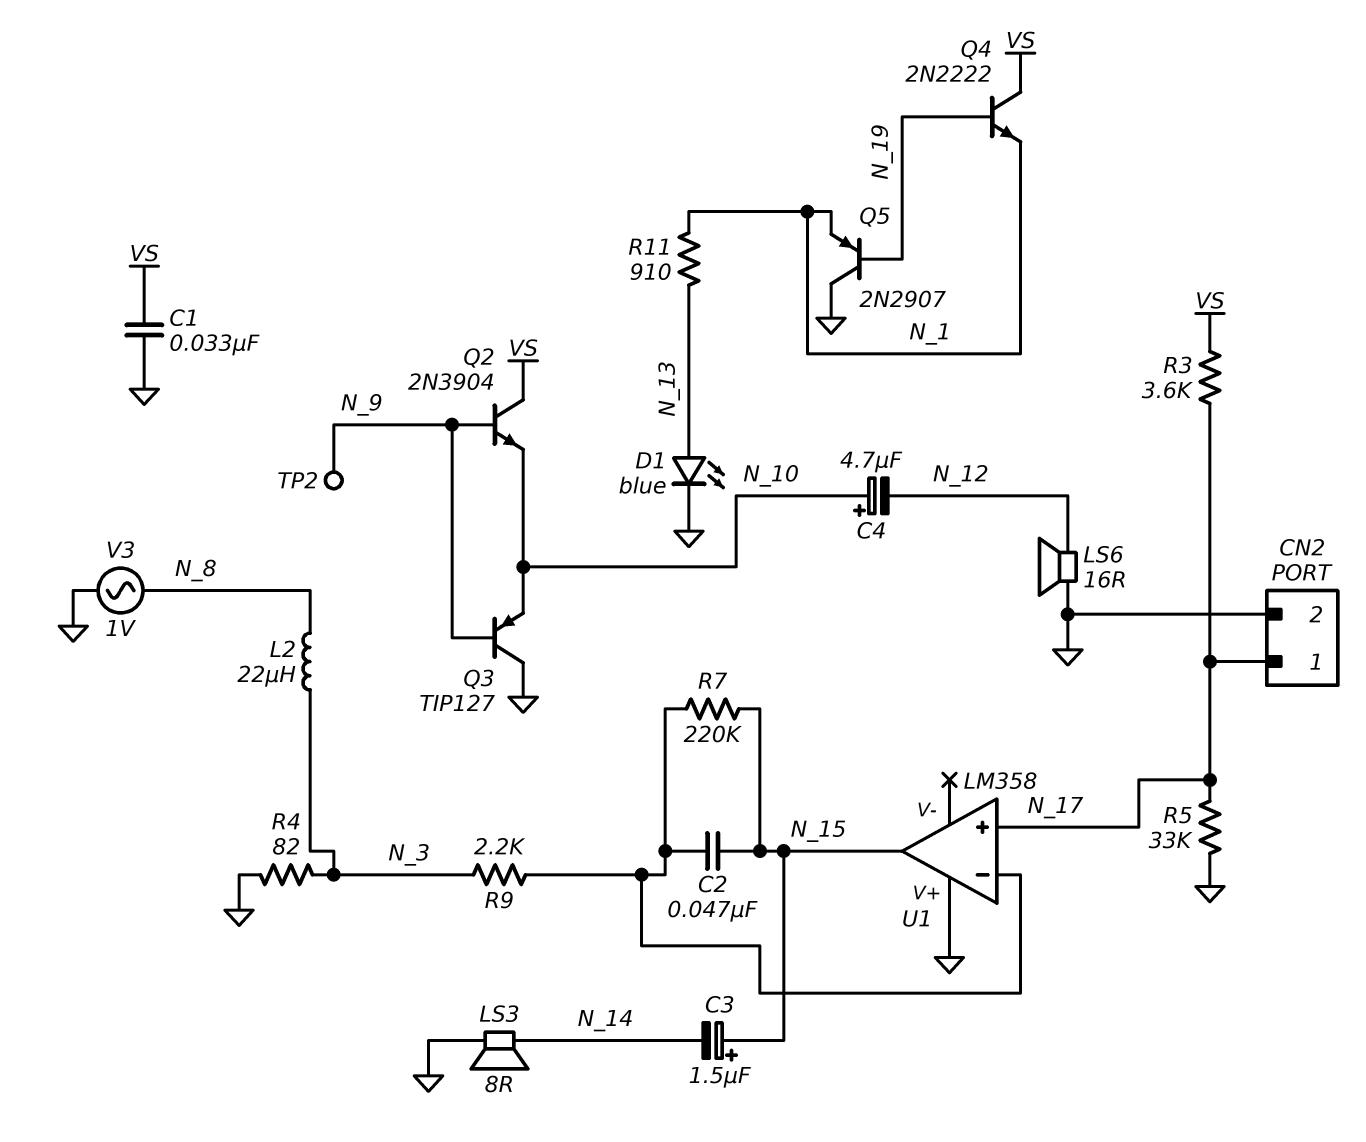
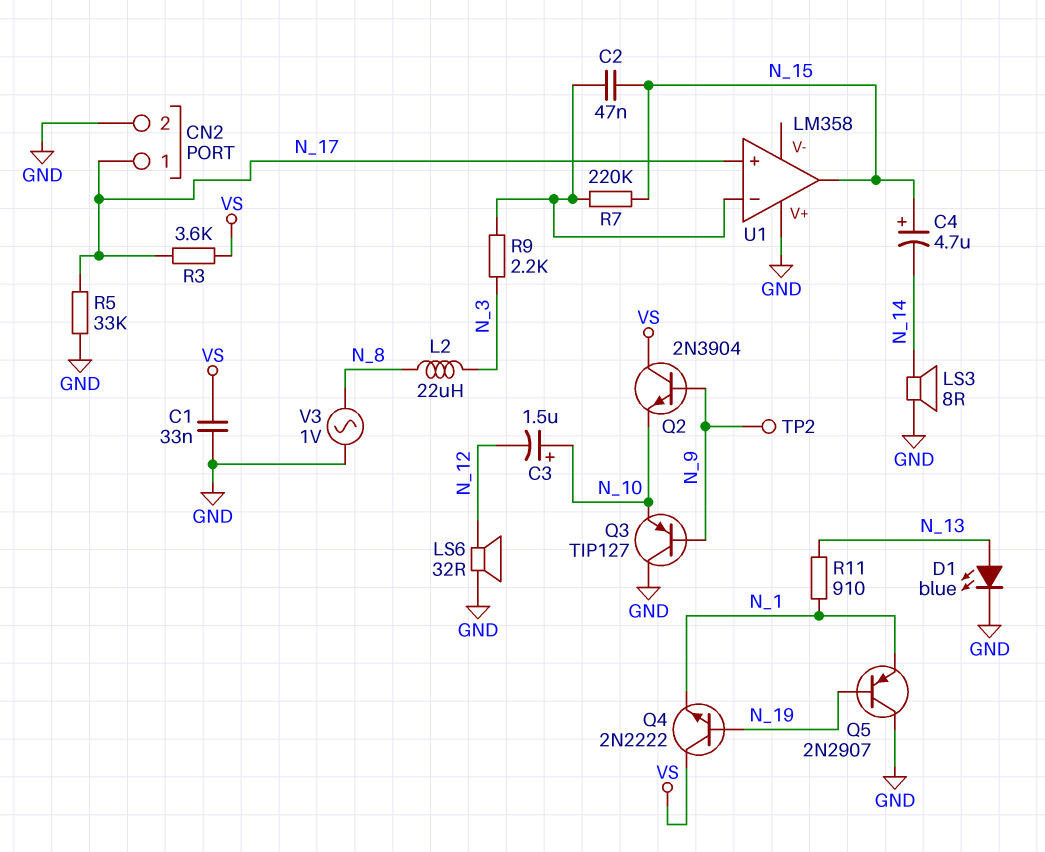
C3: 1.5uF (plus N_15, minus N_14) -> 1.5uF (plus N_10, minus N_12)
C4: 4.7uF (plus N_10, minus N_12) -> 4.7uF (plus N_15, minus N_14)
LS6: speaker 16R (GND, N_12) -> speaker 32R (GND, N_12)
R4: 82 (GND, N_3) -> none

